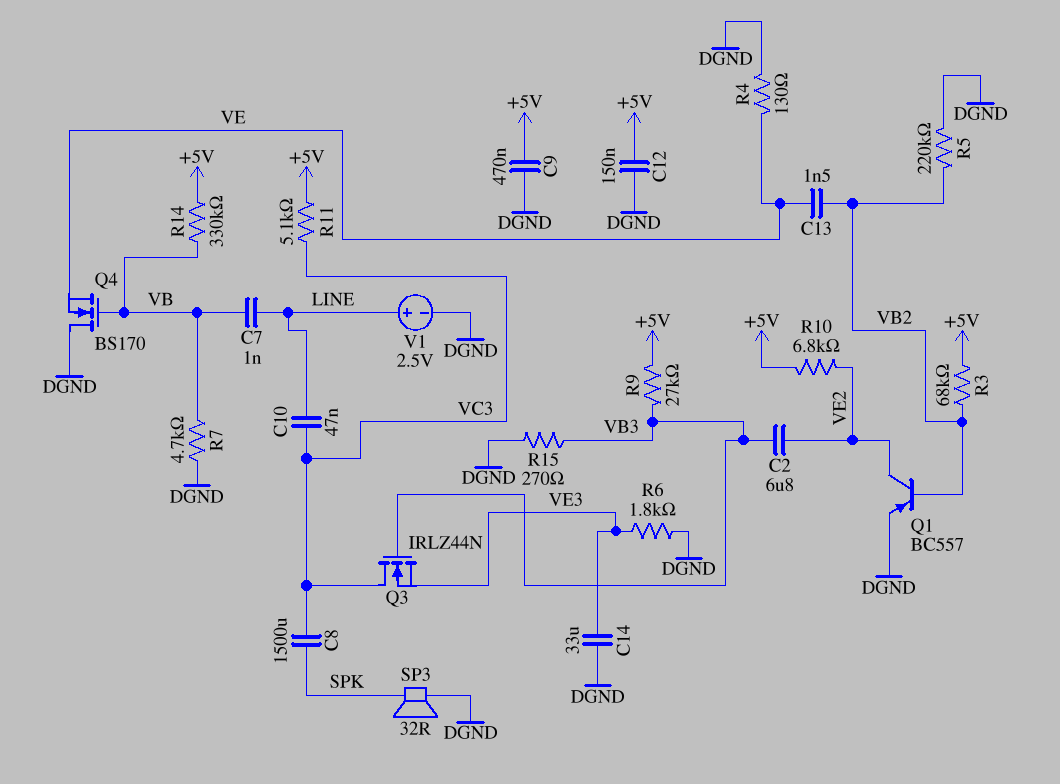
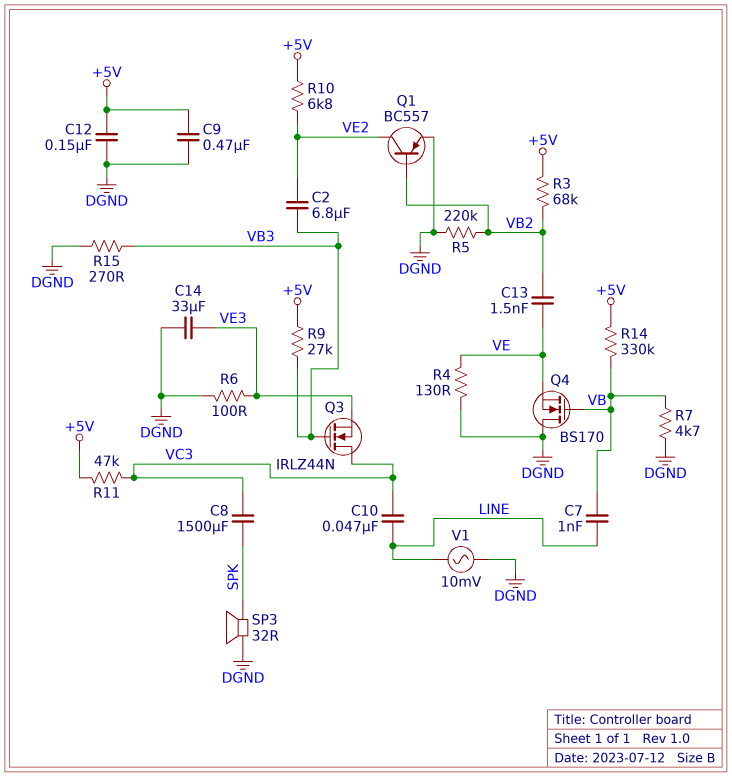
R6: 1.8k (DGND, VE3) -> 100 (DGND, VE3)
R11: 5.1k (+5V, VC3) -> 47k (+5V, VC3)
V1: 2.5V (plus LINE, minus DGND) -> AC 10mV (DGND, LINE)

